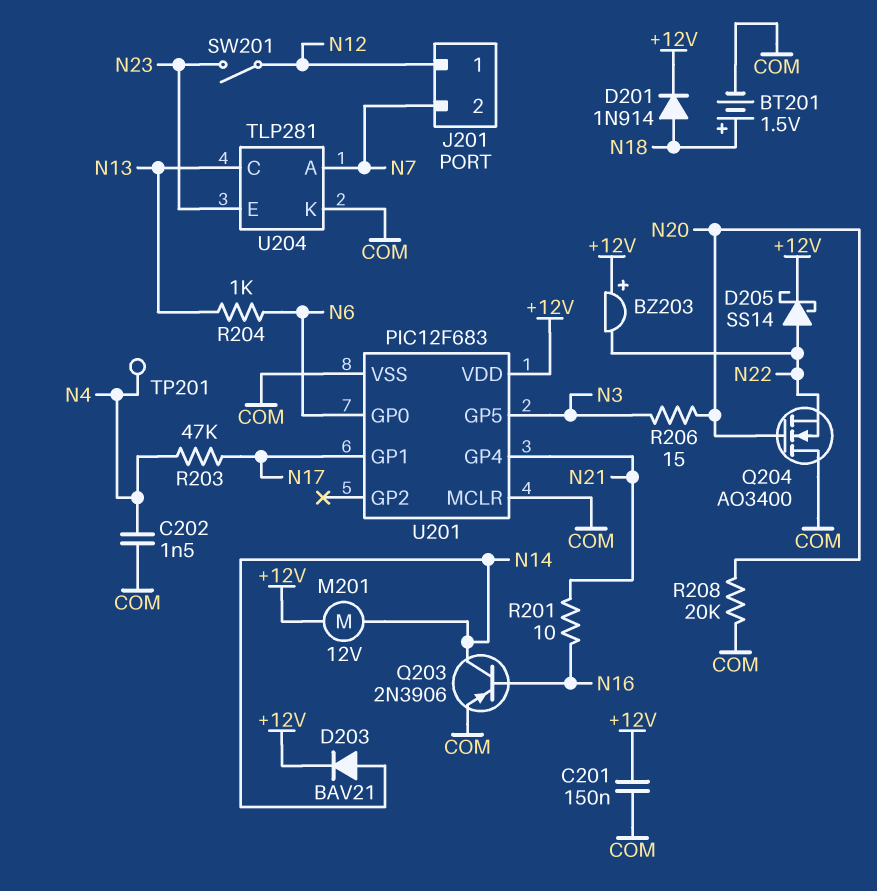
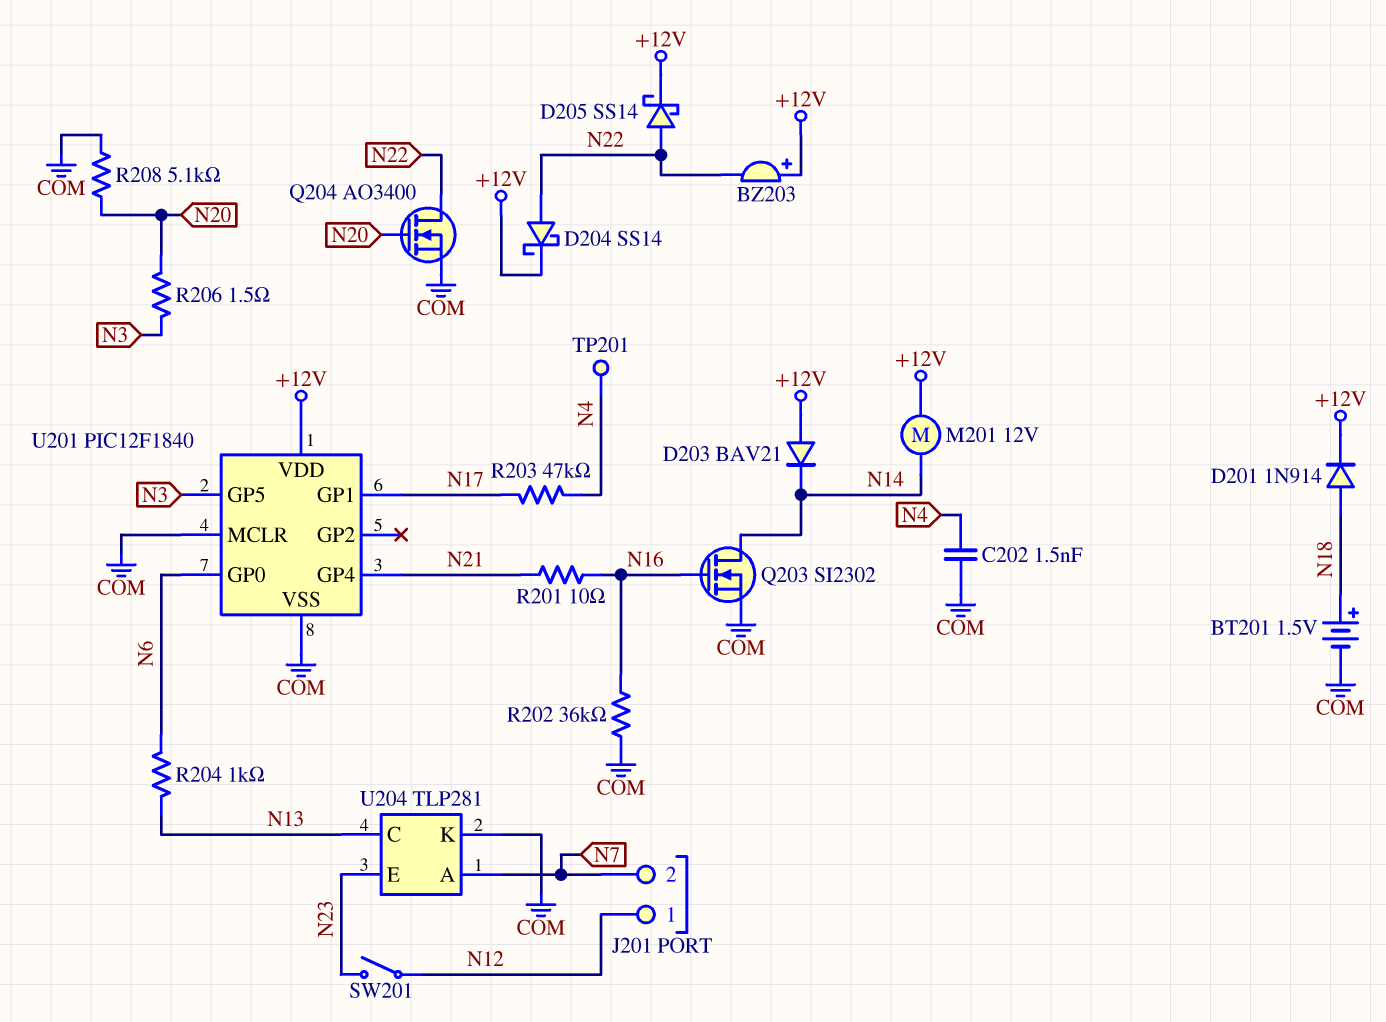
C201: 150nF (+12V, COM) -> none
D203: diode BAV21 (A N14, K +12V) -> diode BAV21 (A +12V, K N14)
D204: none -> schottky SS14 (A N22, K +12V)
Q203: PNP 2N3906 (B N16, C N14, E COM) -> NMOS SI2302 (G N16, D N14, S COM)
Q204: NMOS AO3400 (G N20, D COM, S N22) -> NMOS AO3400 (G N20, D N22, S COM)
R202: none -> 36k (COM, N16)
R206: 15 (N3, N20) -> 1.5 (N3, N20)
R208: 20k (COM, N20) -> 5.1k (COM, N20)
U201: PIC12F683 -> PIC12F1840

